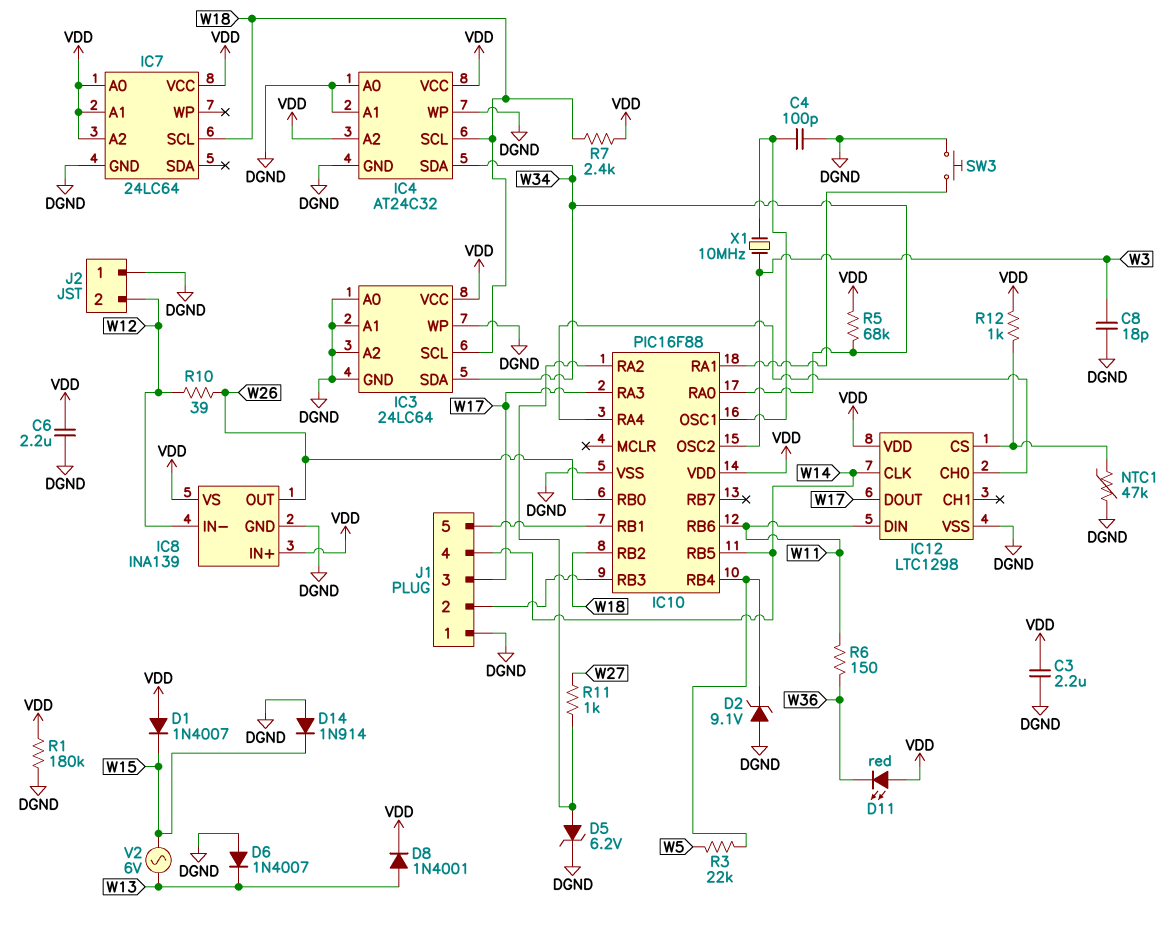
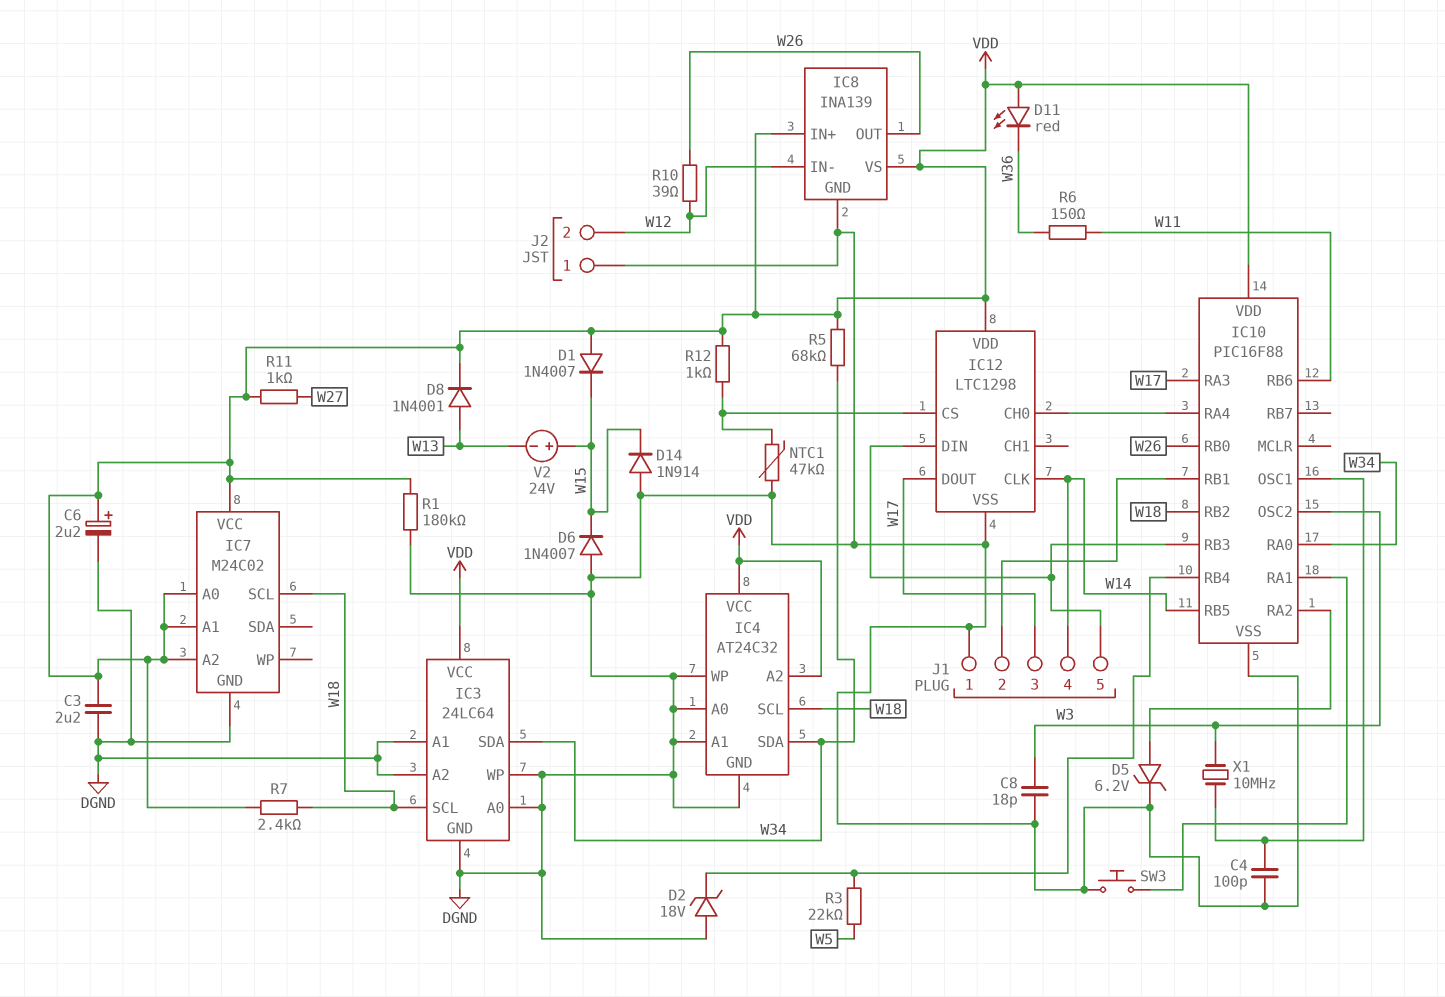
C6: 2.2uF (DGND, VDD) -> 2.2uF (plus VDD, minus DGND)
D2: zener 9.1V (A DGND, K IC10/RB4) -> zener 18V (A DGND, K IC10/RB4)
D6: diode 1N4007 (A DGND, K W13) -> diode 1N4007 (A DGND, K W15)
IC7: 24LC64 -> M24C02
IC12 pin DIN: W11 -> IC10/RB3
J1 pin 2: IC10/RB3 -> IC10/RB1
J1 pin 5: IC10/RB1 -> IC10/RB3
R11: 1k (IC10/RA2, W27) -> 1k (VDD, W27)
V2: AC 6V (W13, W15) -> 24V (plus W15, minus W13)

